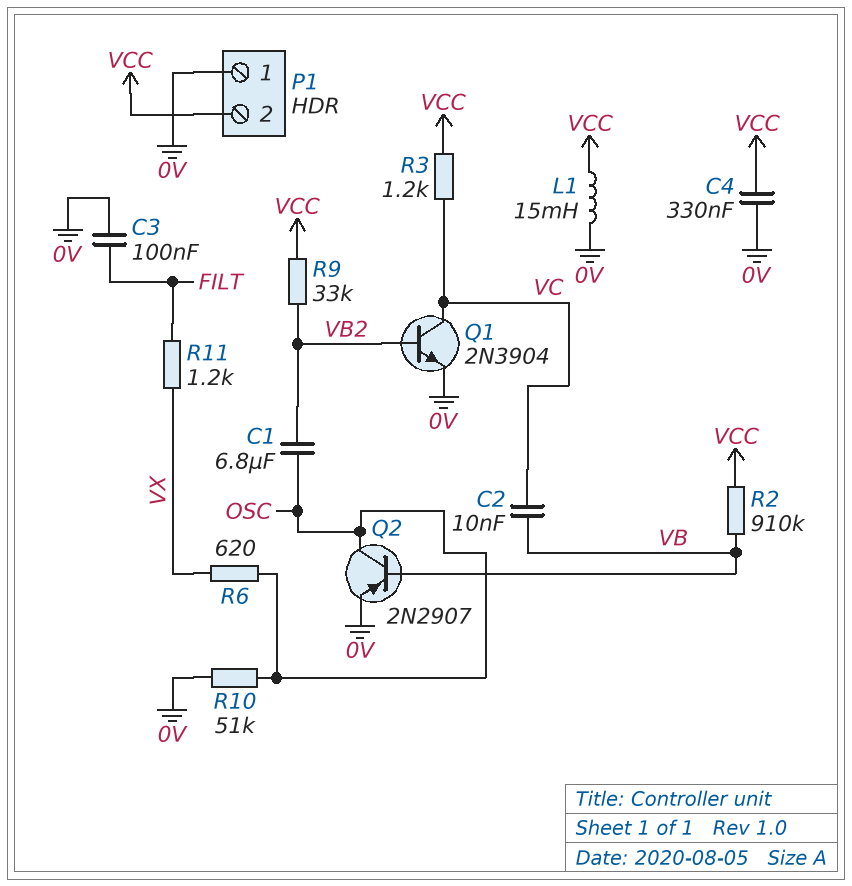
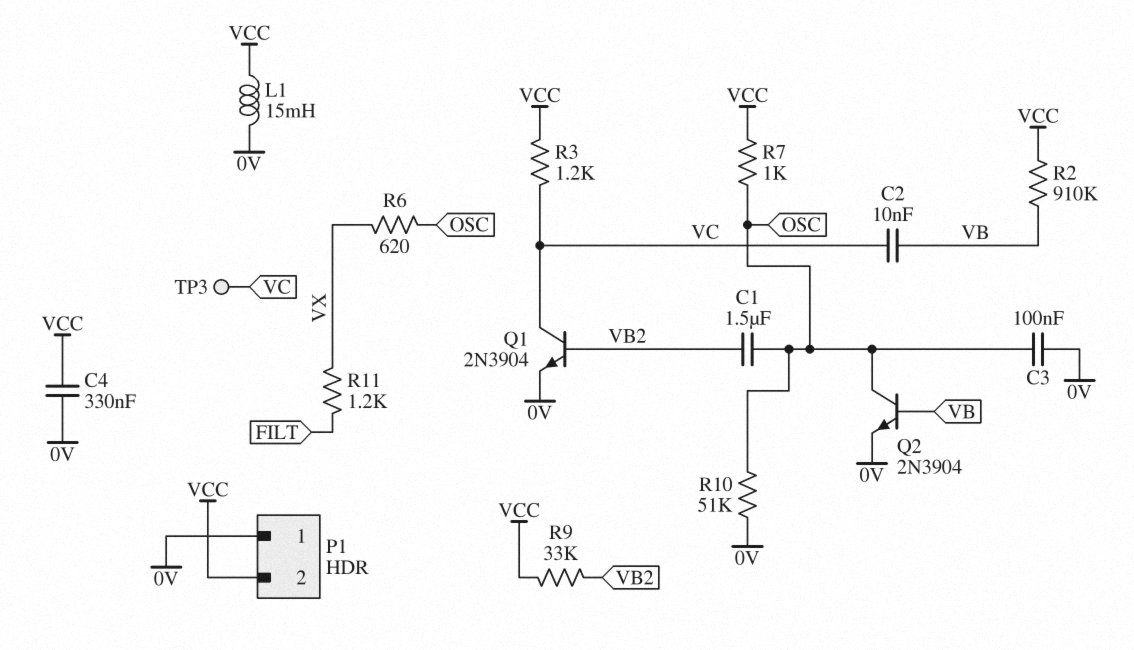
C1: 6.8uF (OSC, VB2) -> 1.5uF (OSC, VB2)
C3: 100nF (0V, FILT) -> 100nF (0V, OSC)
Q2: PNP 2N2907 (B VB, C OSC, E 0V) -> NPN 2N3904 (B VB, C OSC, E 0V)
R7: none -> 1k (OSC, VCC)
TP3: none -> test point (VC)

